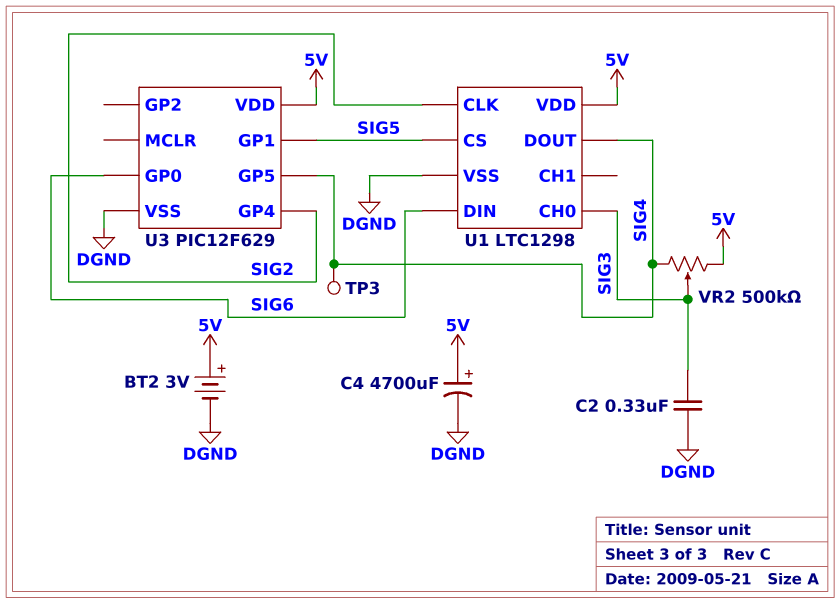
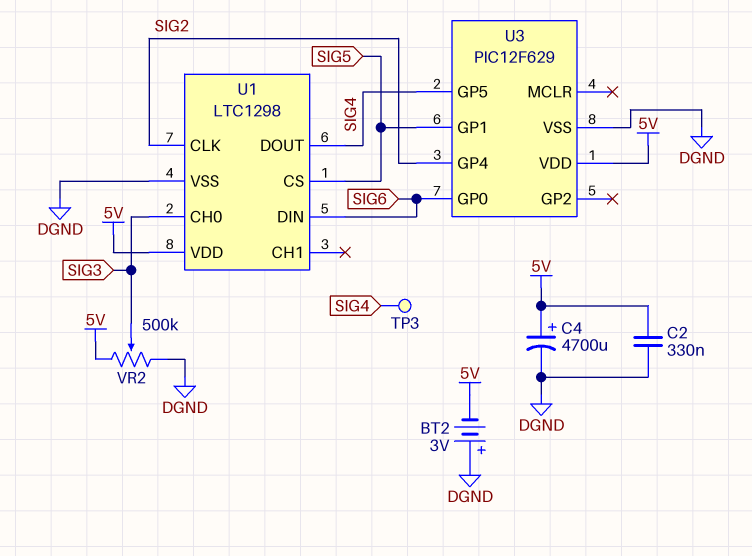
BT2: 3V (plus 5V, minus DGND) -> 3V (plus DGND, minus 5V)
C2: 330nF (DGND, SIG3) -> 330nF (5V, DGND)
VR2: 500k (5V, SIG4, wiper SIG3) -> 500k (5V, DGND, wiper SIG3)

